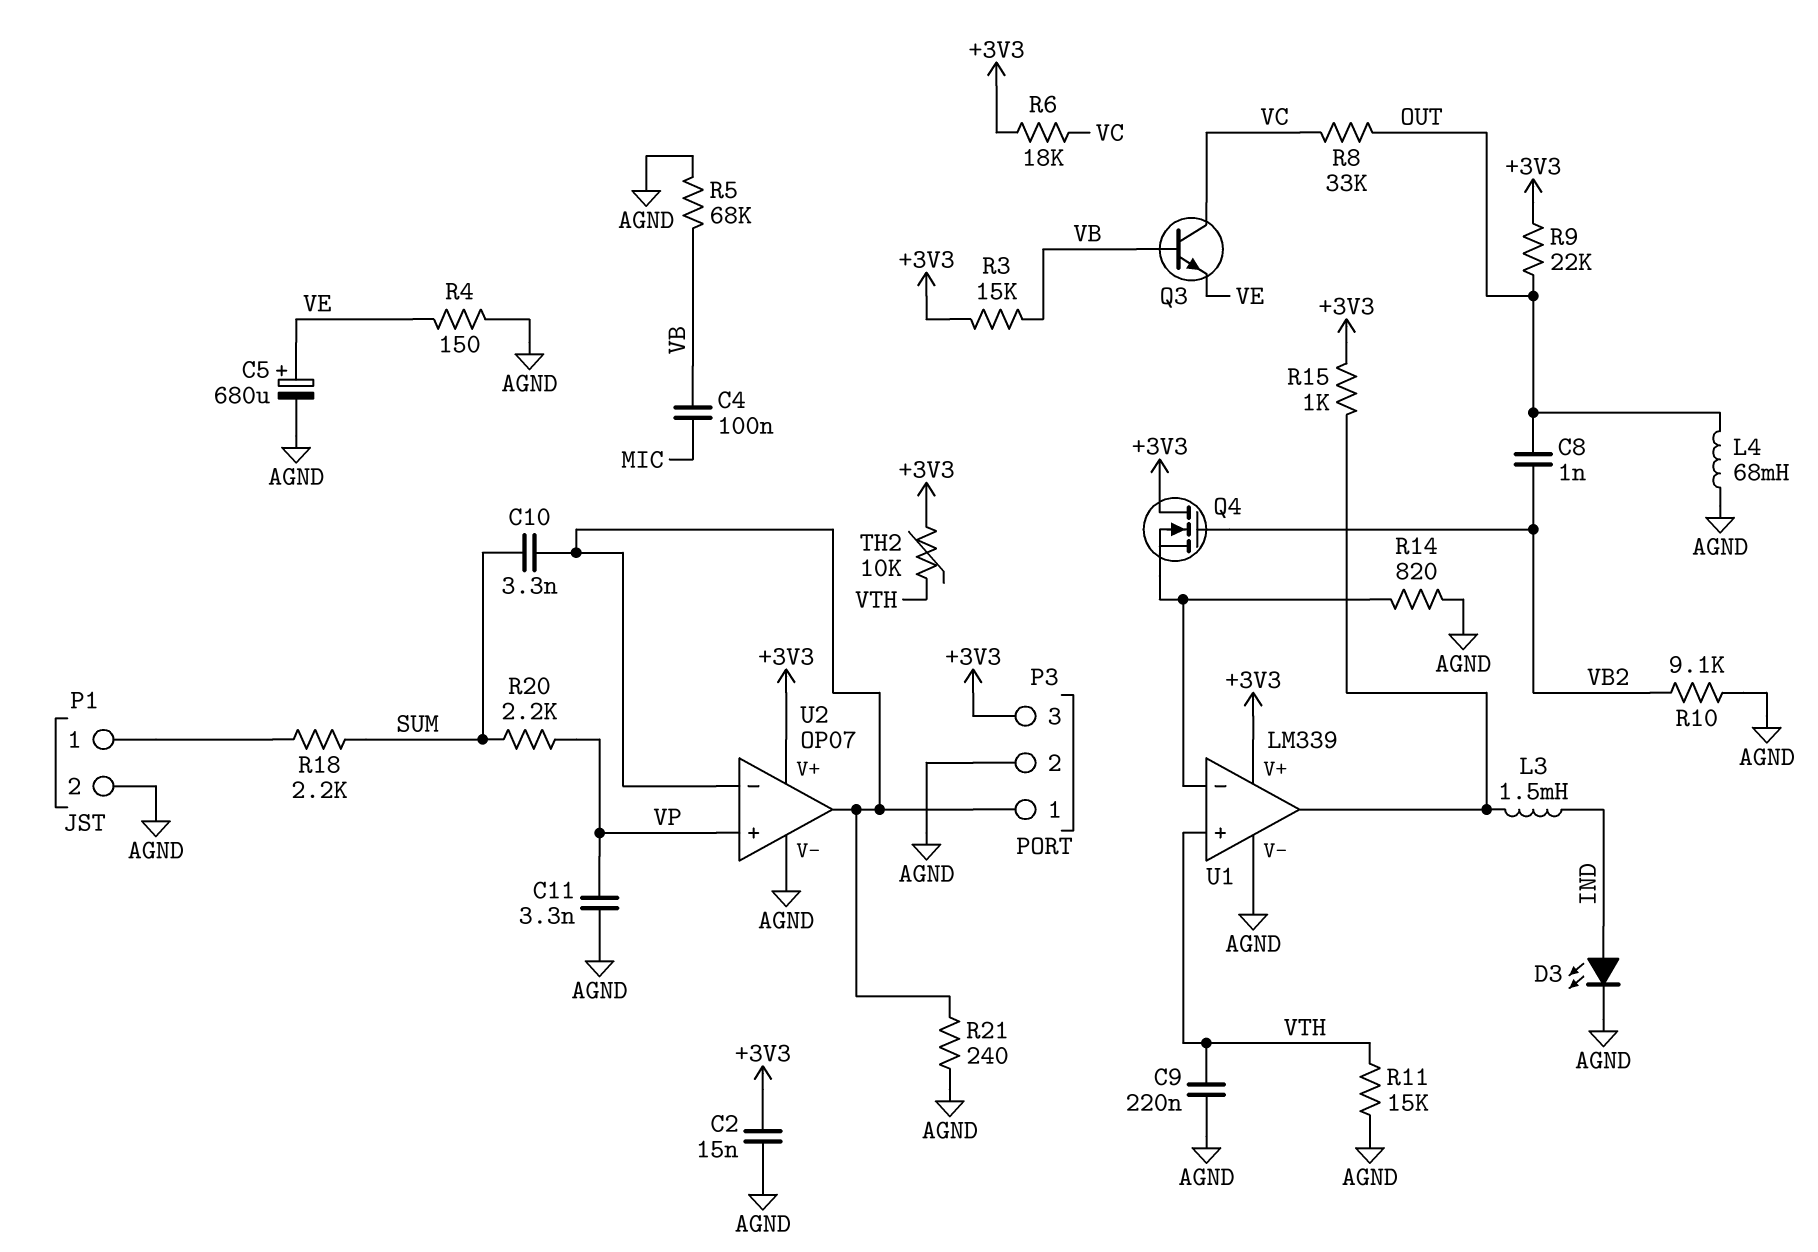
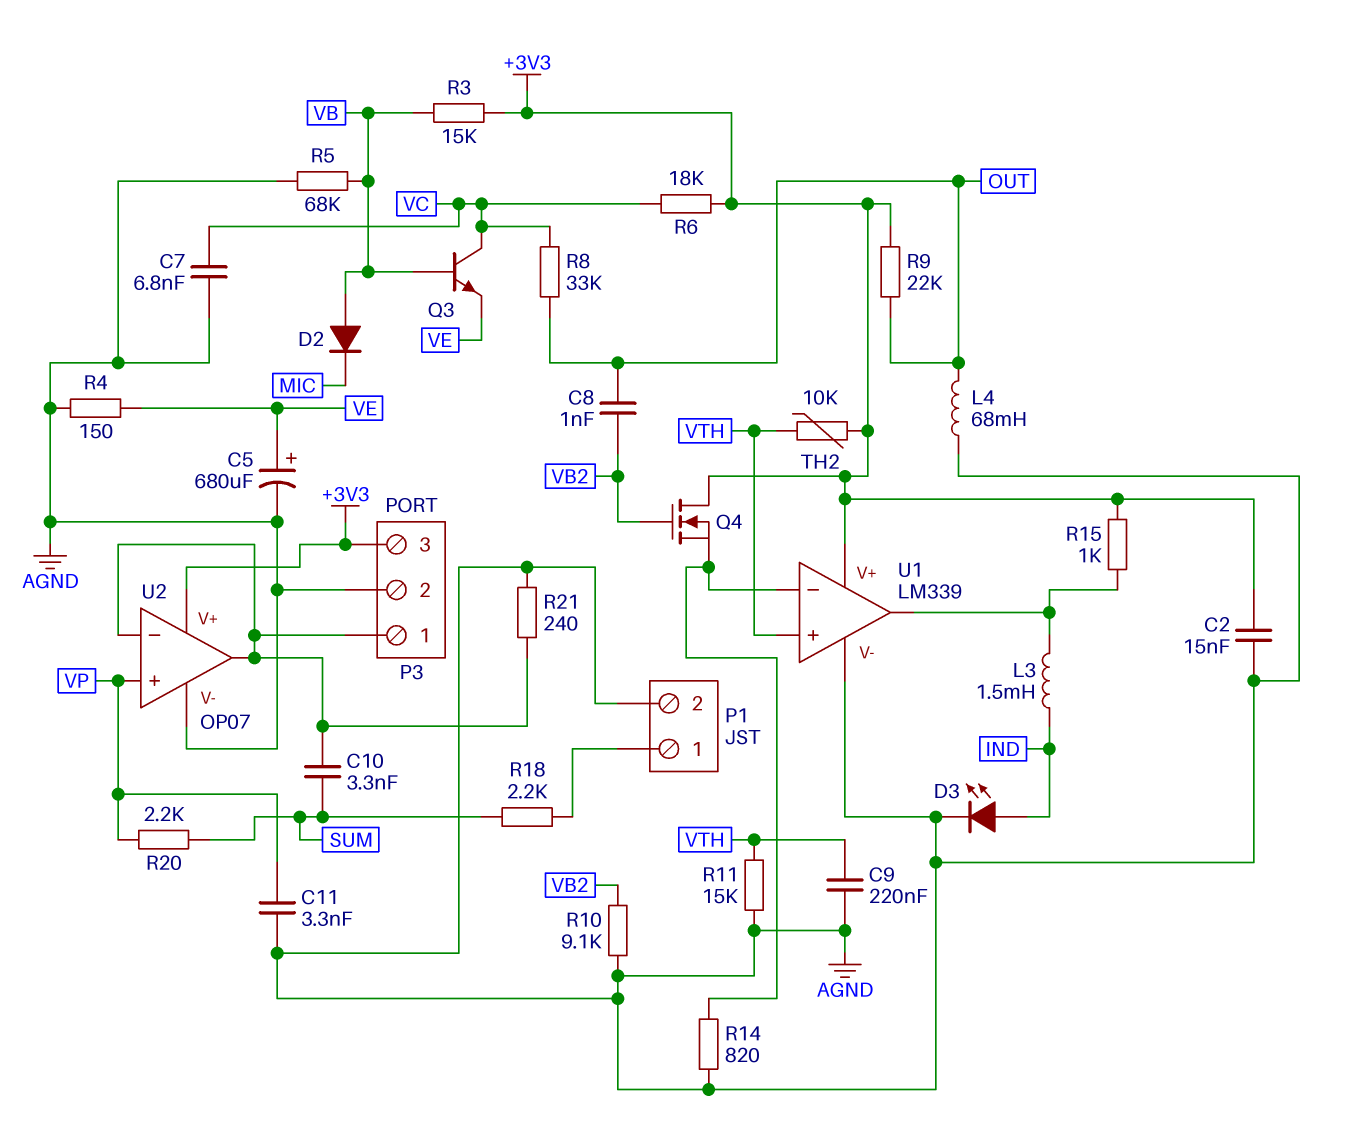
C4: 100nF (MIC, VB) -> none
C7: none -> 6.8nF (AGND, VC)
D2: none -> diode (A VB, K MIC)

